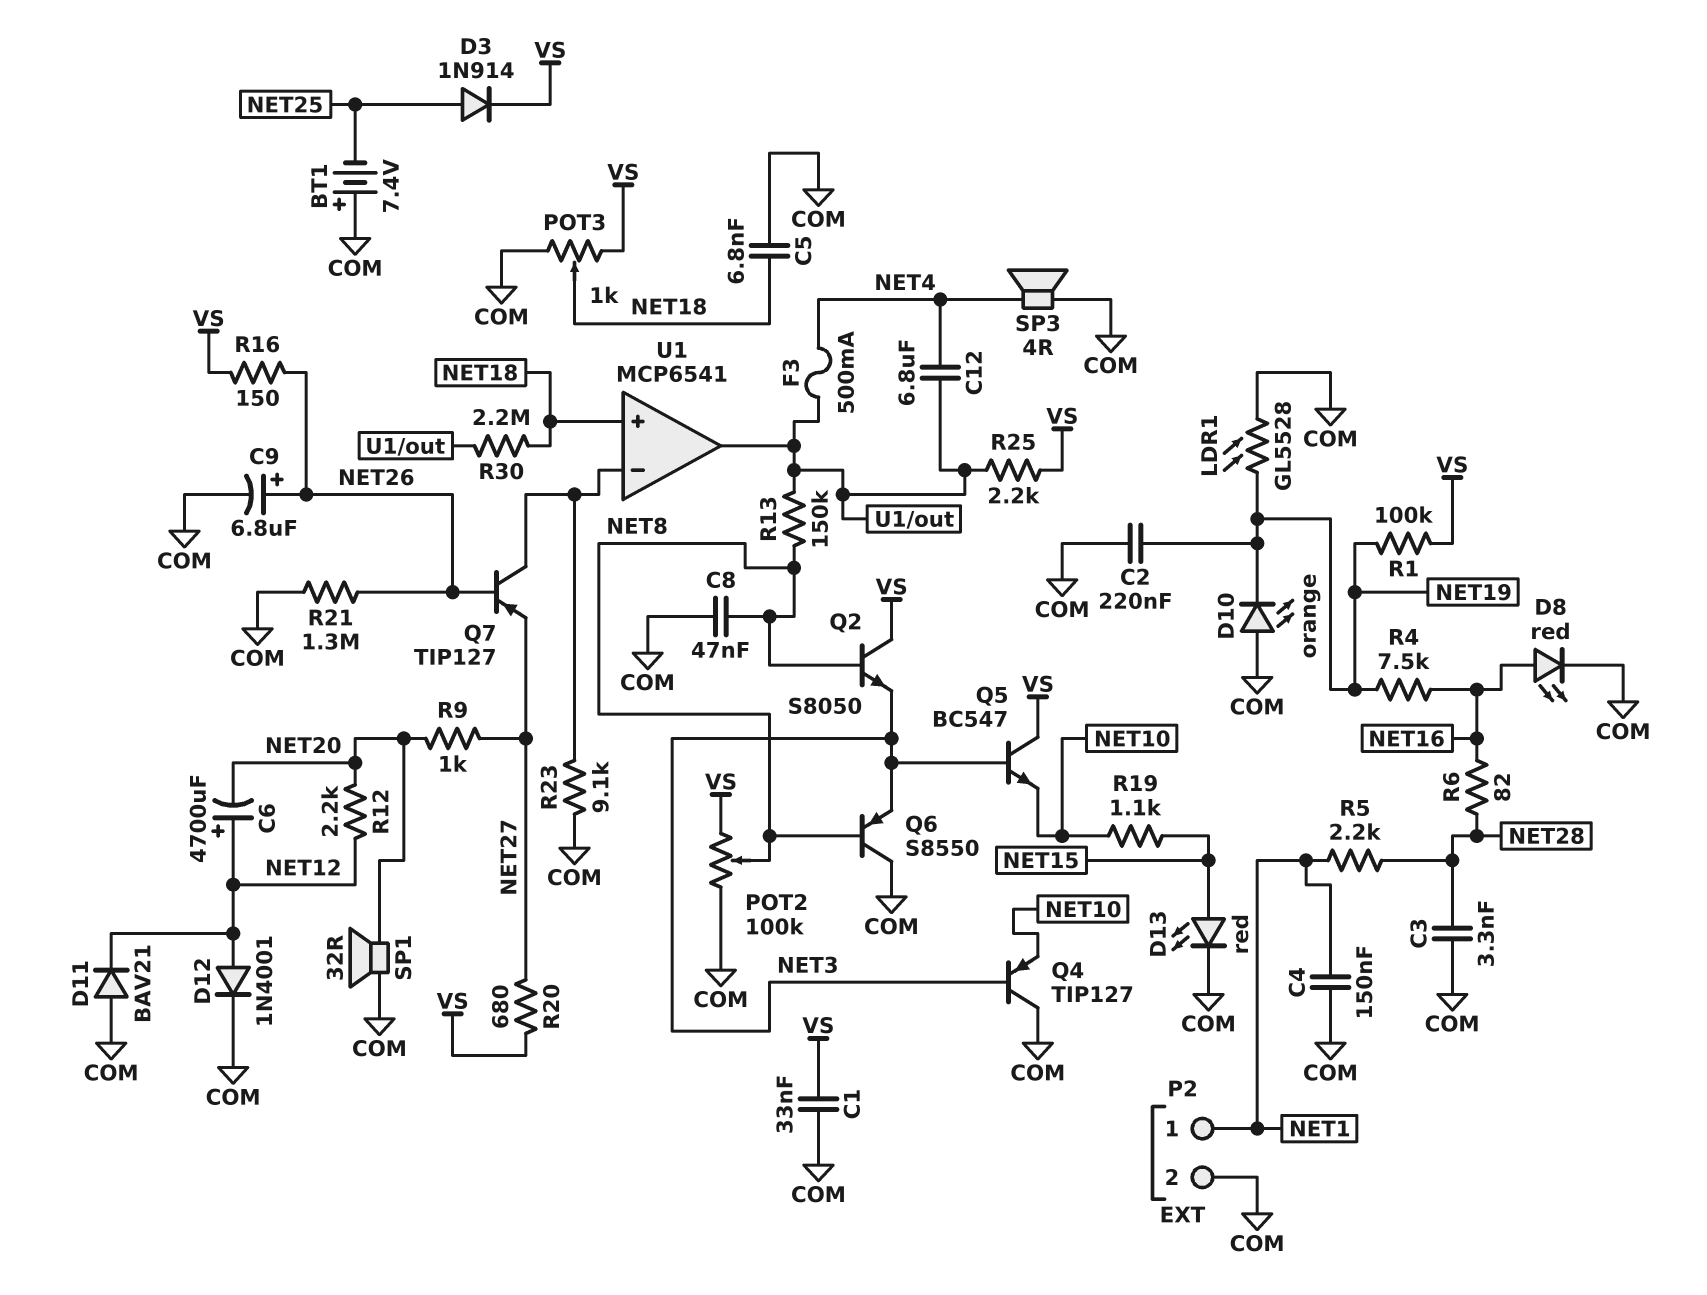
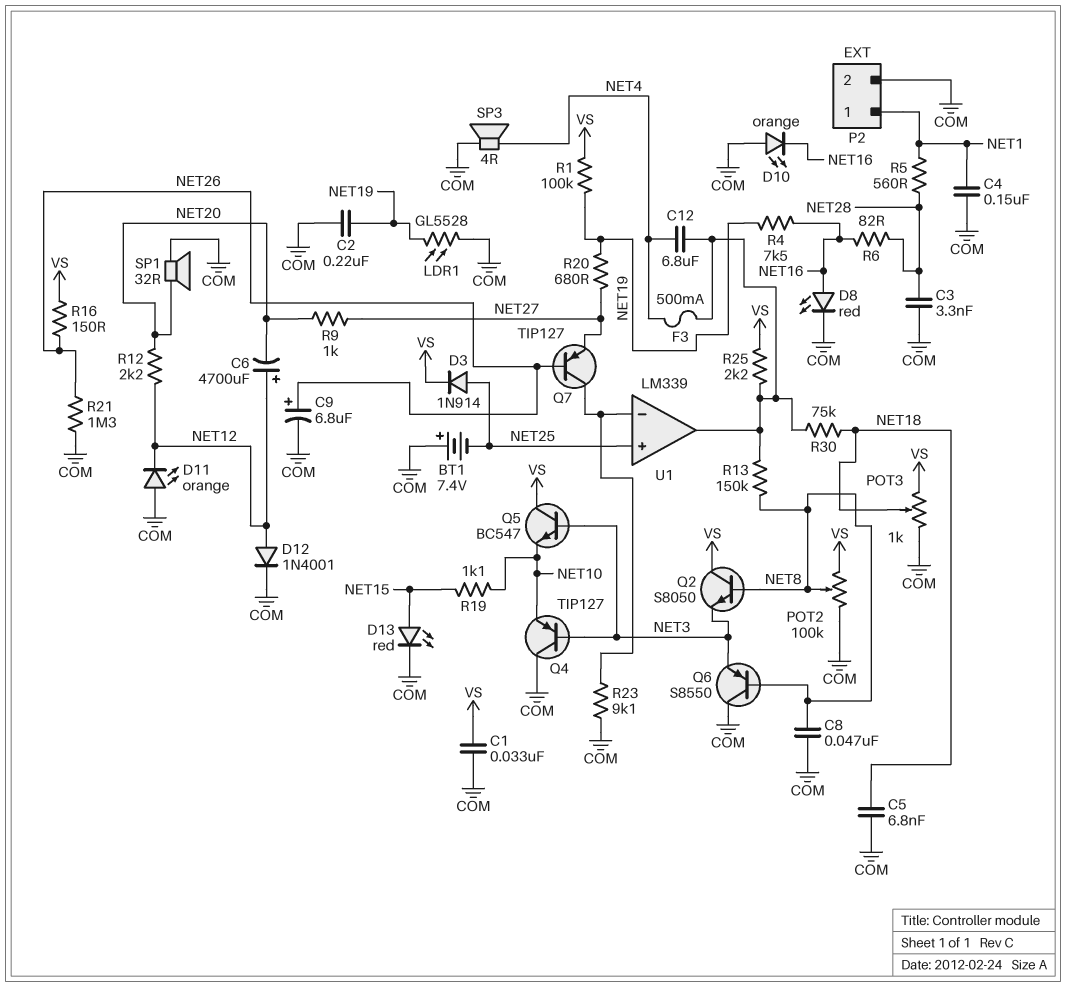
D10: LED orange (A COM, K NET19) -> LED orange (A COM, K NET16)
D11: diode BAV21 (A COM, K NET12) -> LED orange (A COM, K NET12)
R5: 2.2k (NET1, NET28) -> 560 (NET1, NET28)
R20: 680 (NET27, VS) -> 680 (NET19, NET27)
R30: 2.2M (NET18, U1/out) -> 75k (NET18, U1/out)
U1: MCP6541 -> LM339
U1 pin in+: NET18 -> NET25

